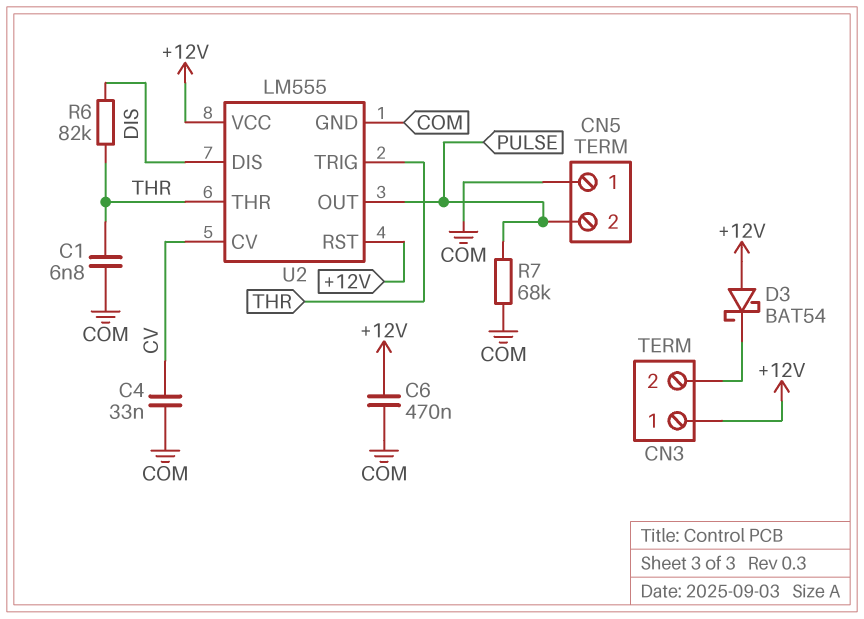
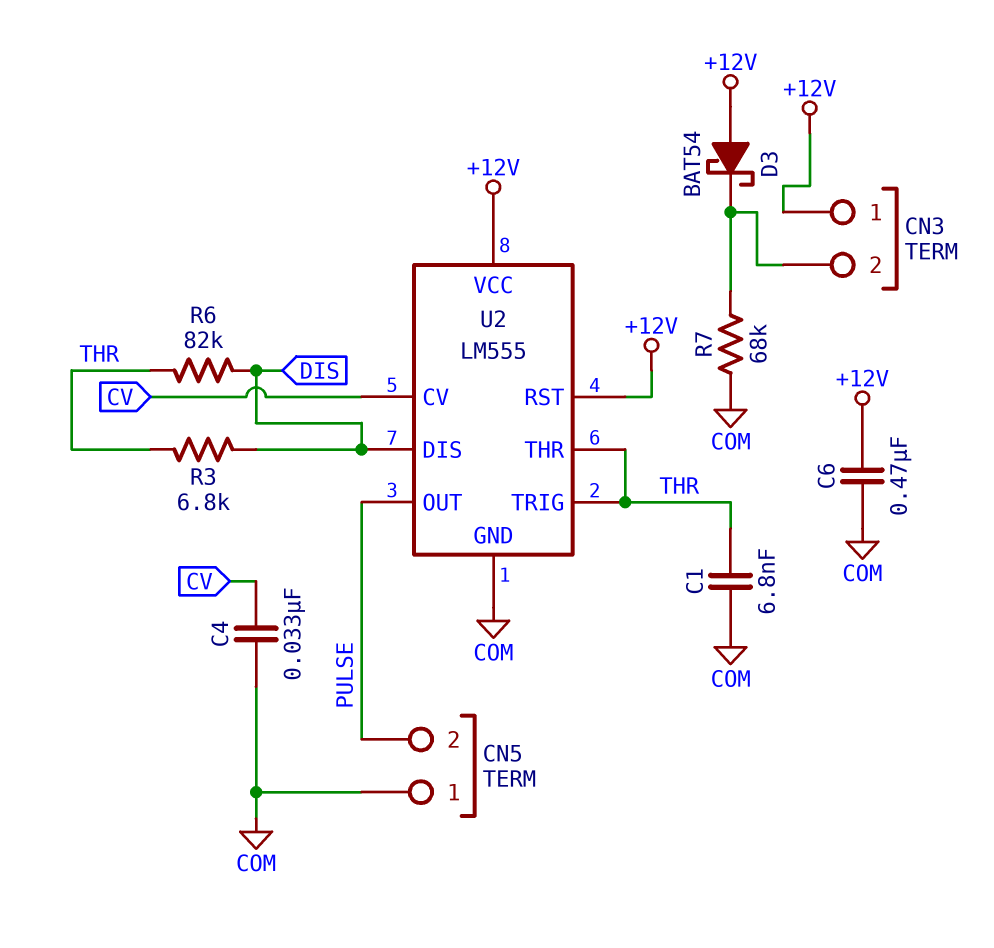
R3: none -> 6.8k (DIS, THR)
R7: 68k (COM, PULSE) -> 68k (CN3/2, COM)

